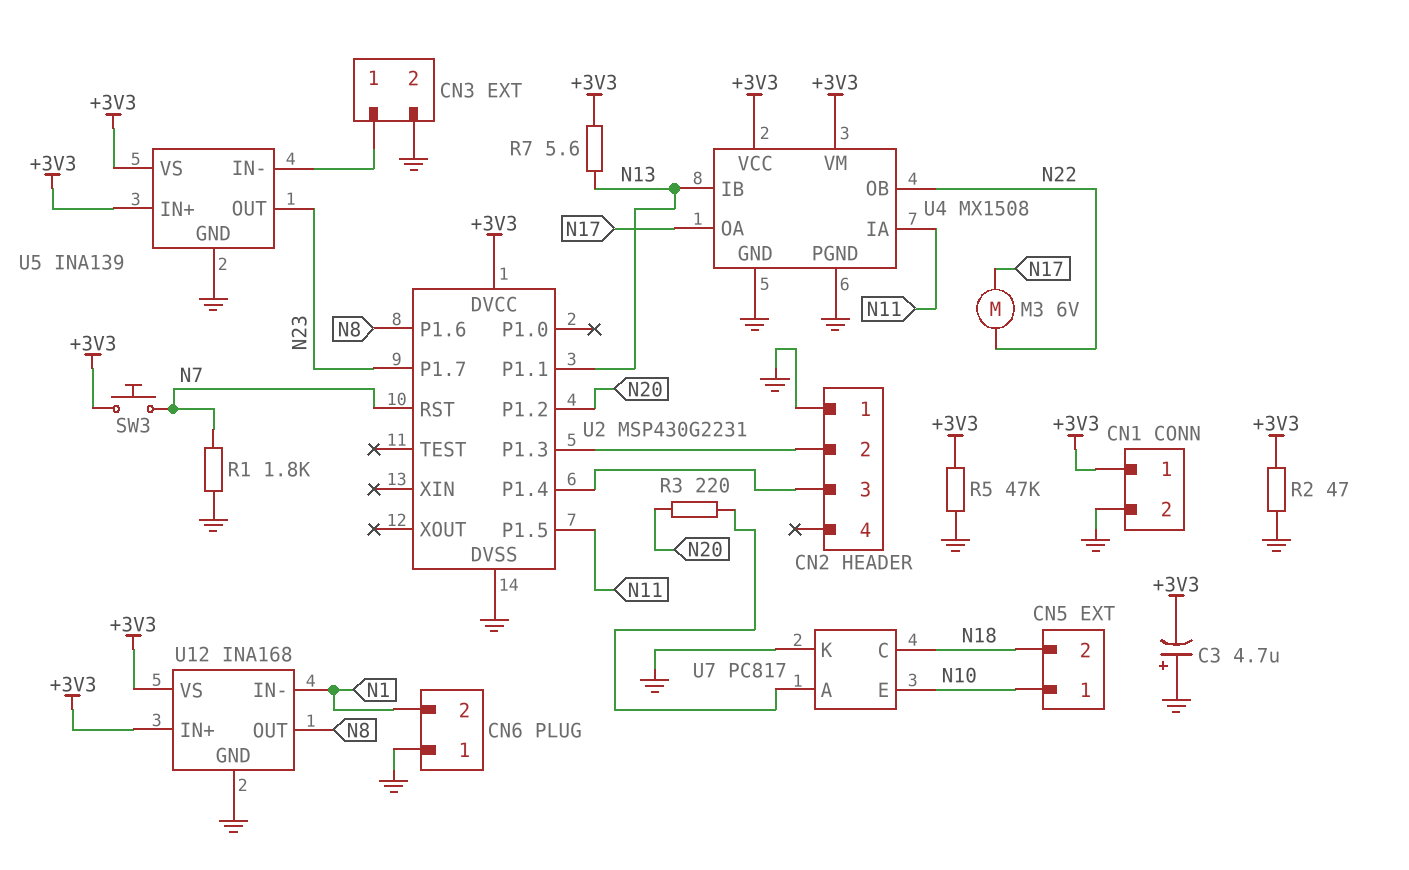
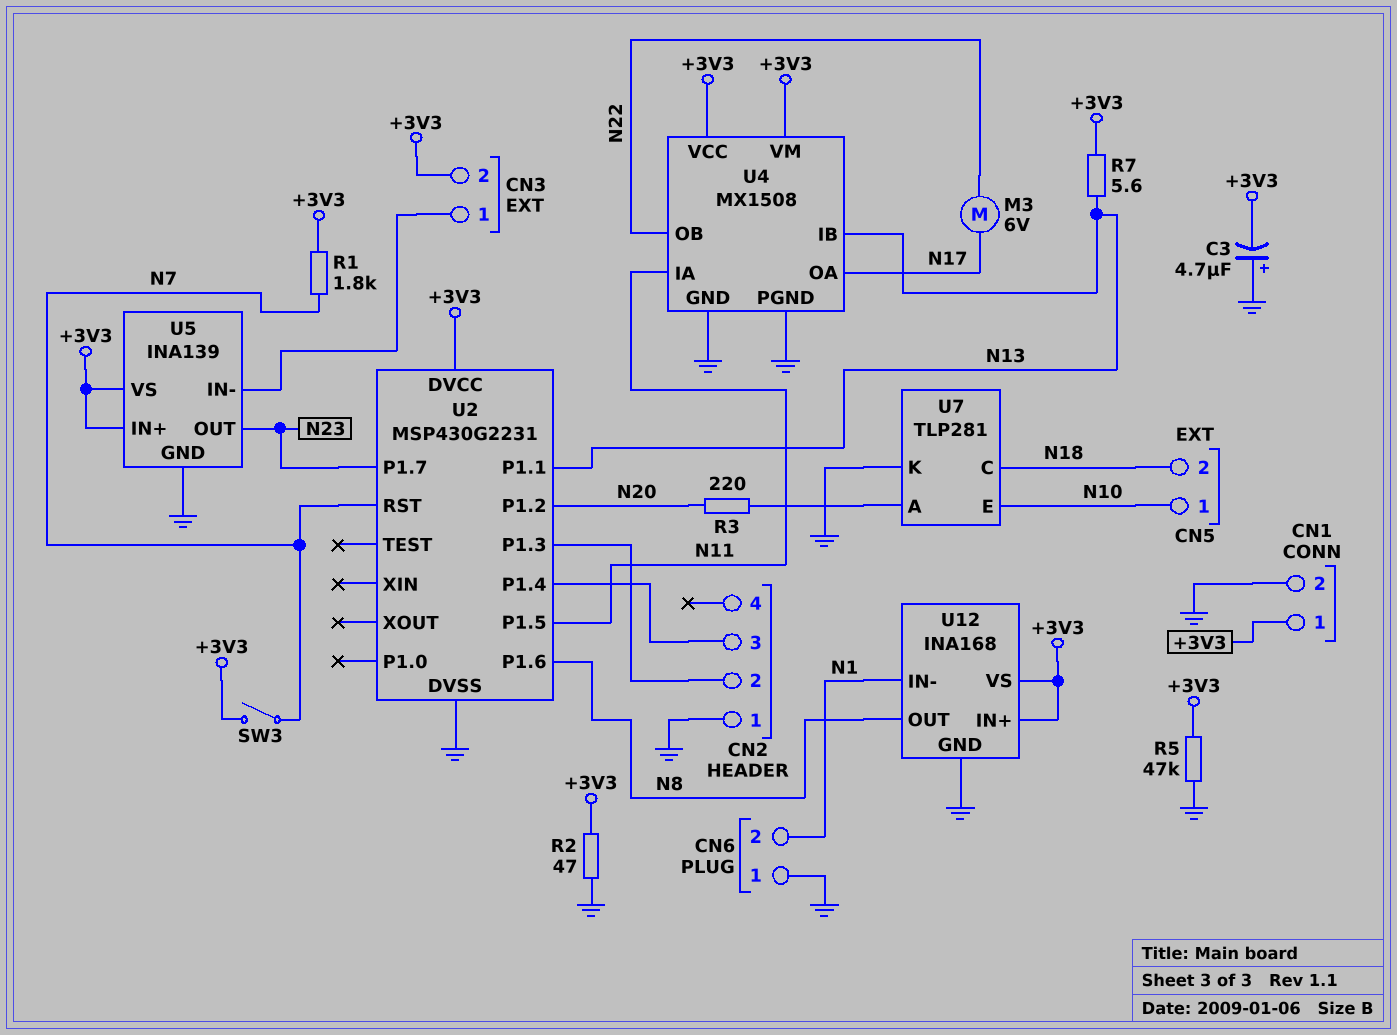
CN3 pin 2: GND -> +3V3
R1: 1.8k (GND, N7) -> 1.8k (+3V3, N7)
SW3: button (+3V3, N7) -> switch (+3V3, N7)
U7: PC817 -> TLP281

